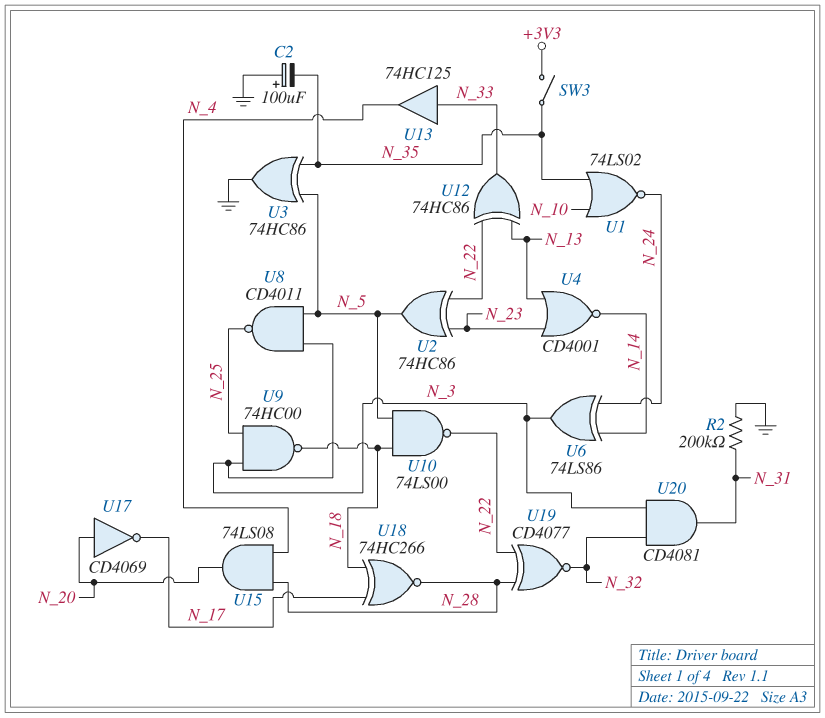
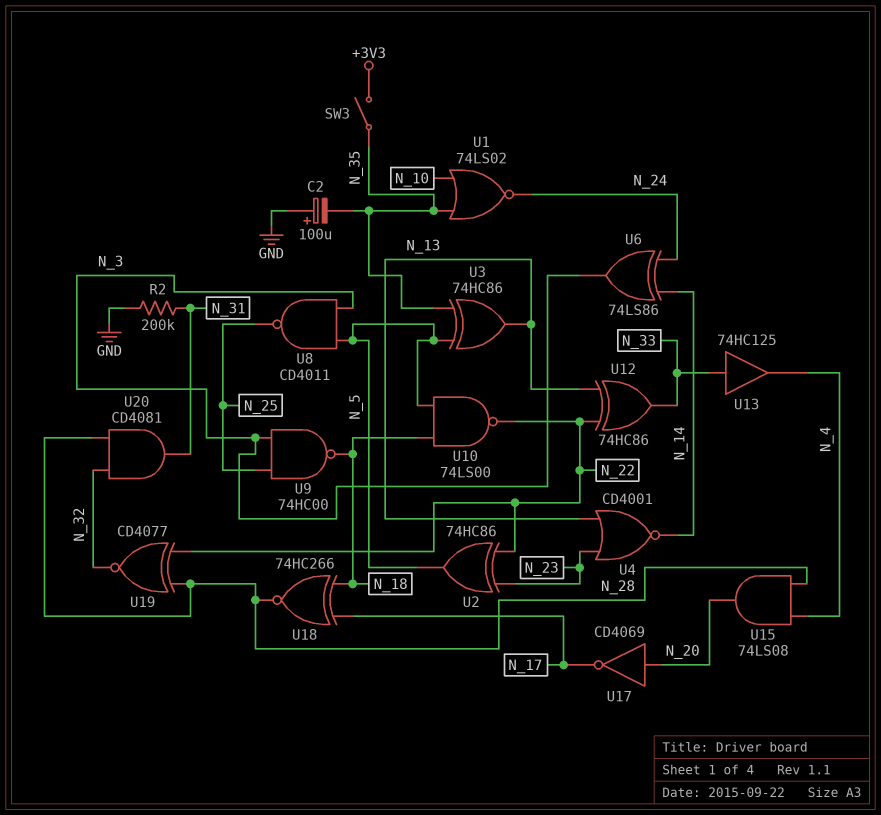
U3: XOR 74HC86 (in N_5, in N_35, out GND) -> XOR 74HC86 (in N_5, in N_35, out N_13)
U20: AND CD4081 (in N_3, in N_32, out N_31) -> AND CD4081 (in N_28, in N_32, out N_31)

